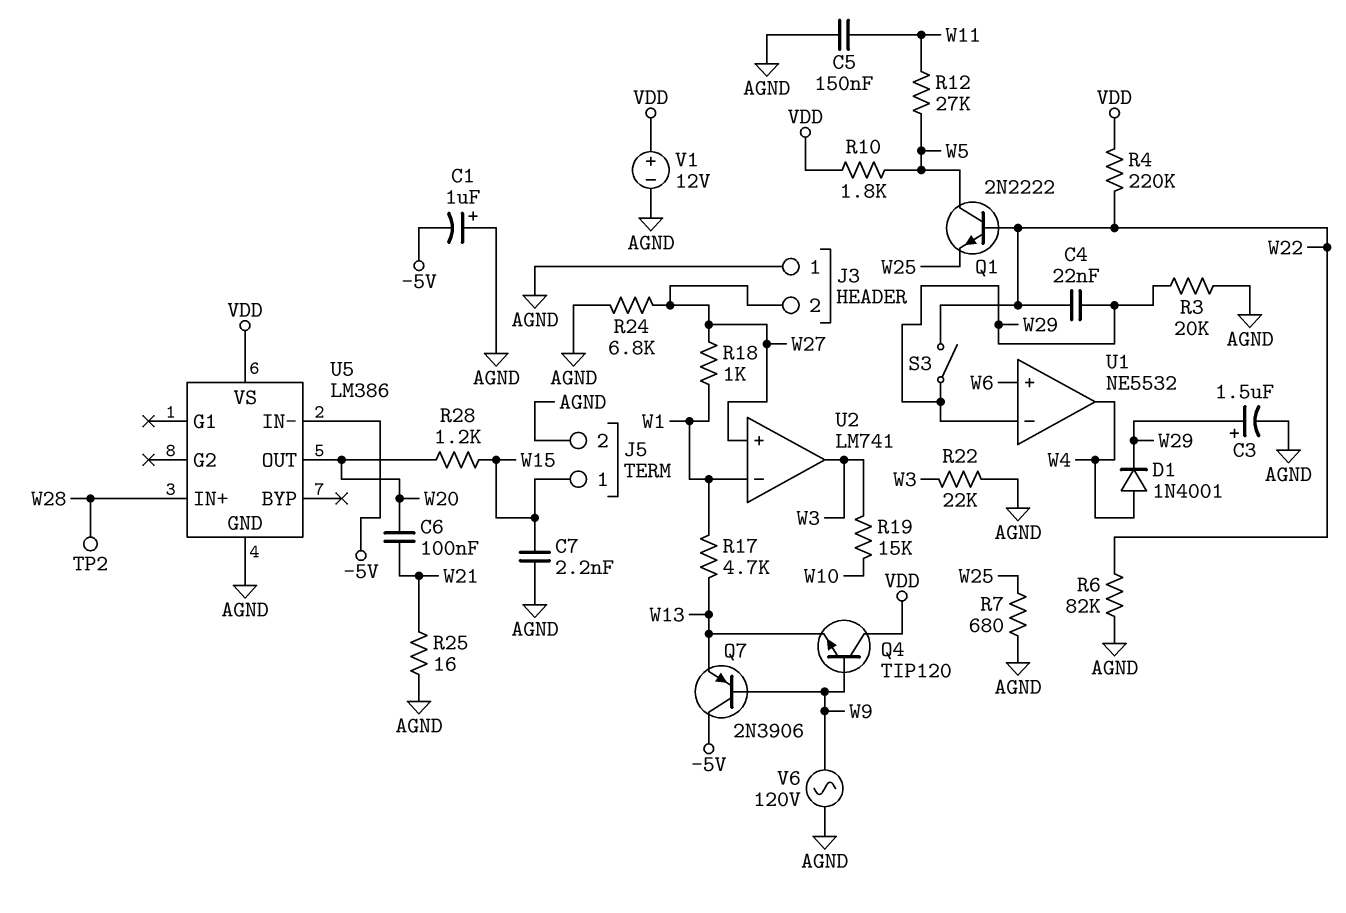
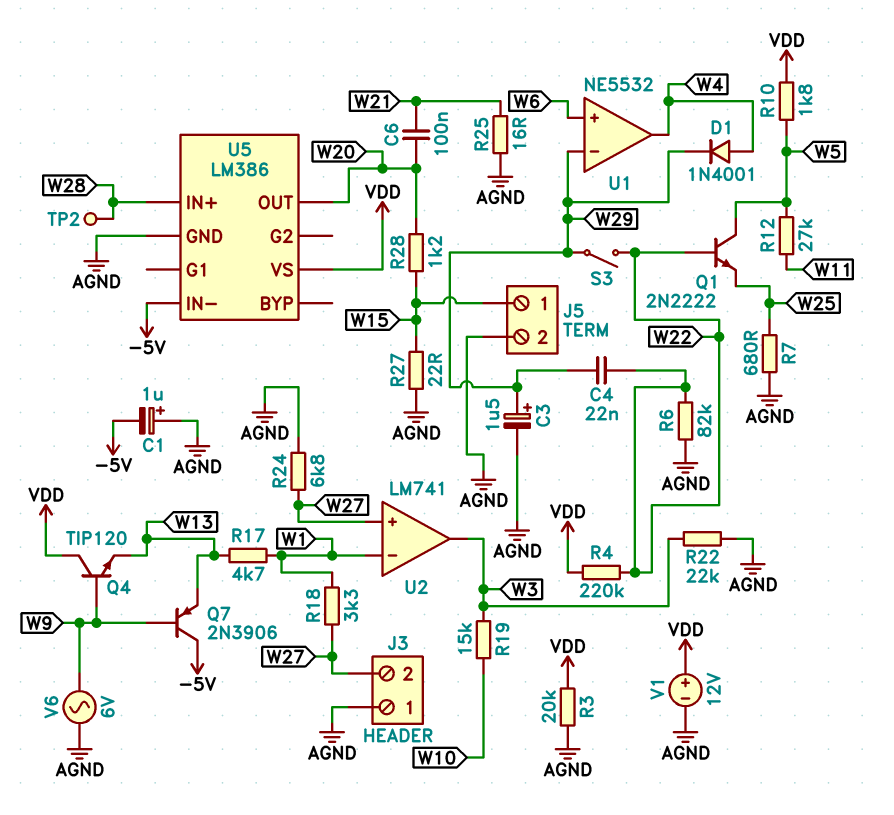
C5: 150nF (AGND, W11) -> none
C7: 2.2nF (AGND, W15) -> none
R3: 20k (AGND, W29) -> 20k (AGND, VDD)
R18: 1k (W1, W27) -> 3.3k (W1, W27)
R27: none -> 22 (AGND, W15)
V6: AC 120V (AGND, W9) -> AC 6V (AGND, W9)

